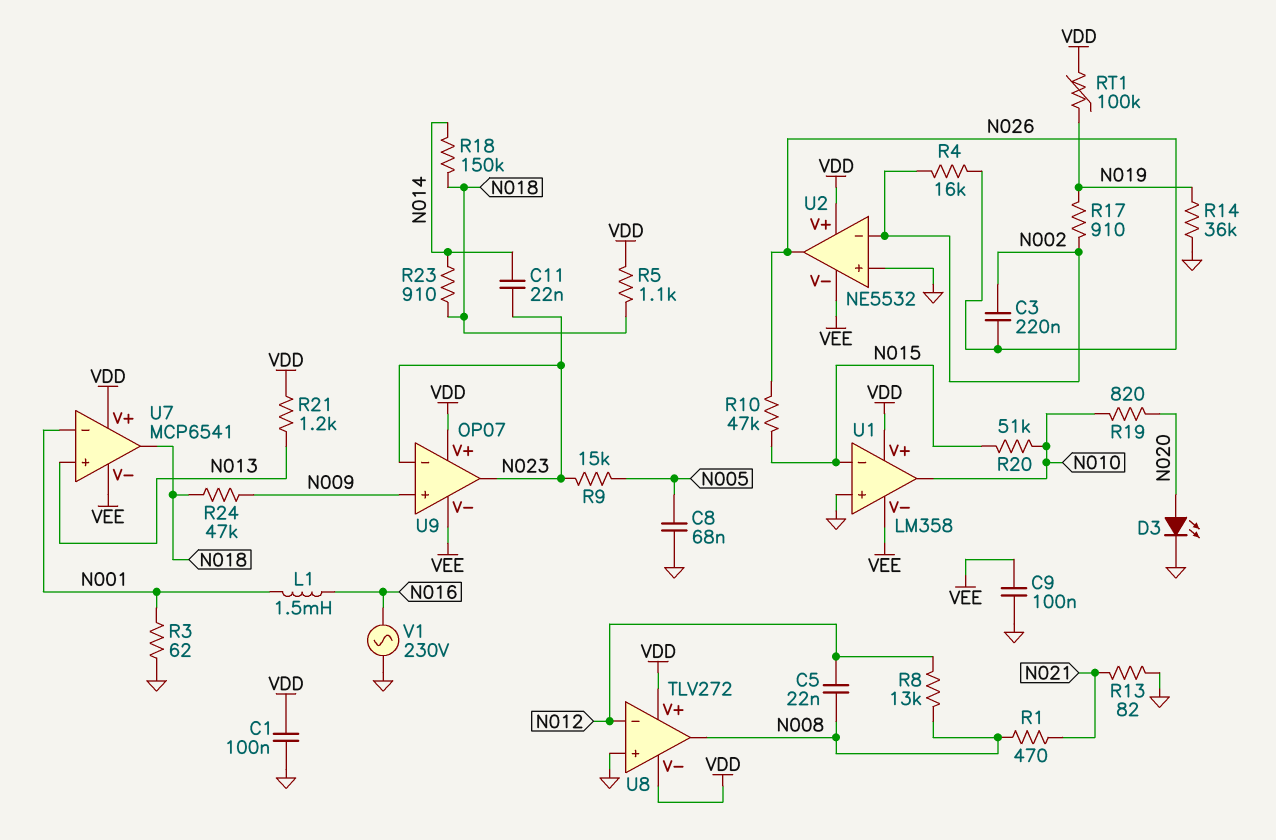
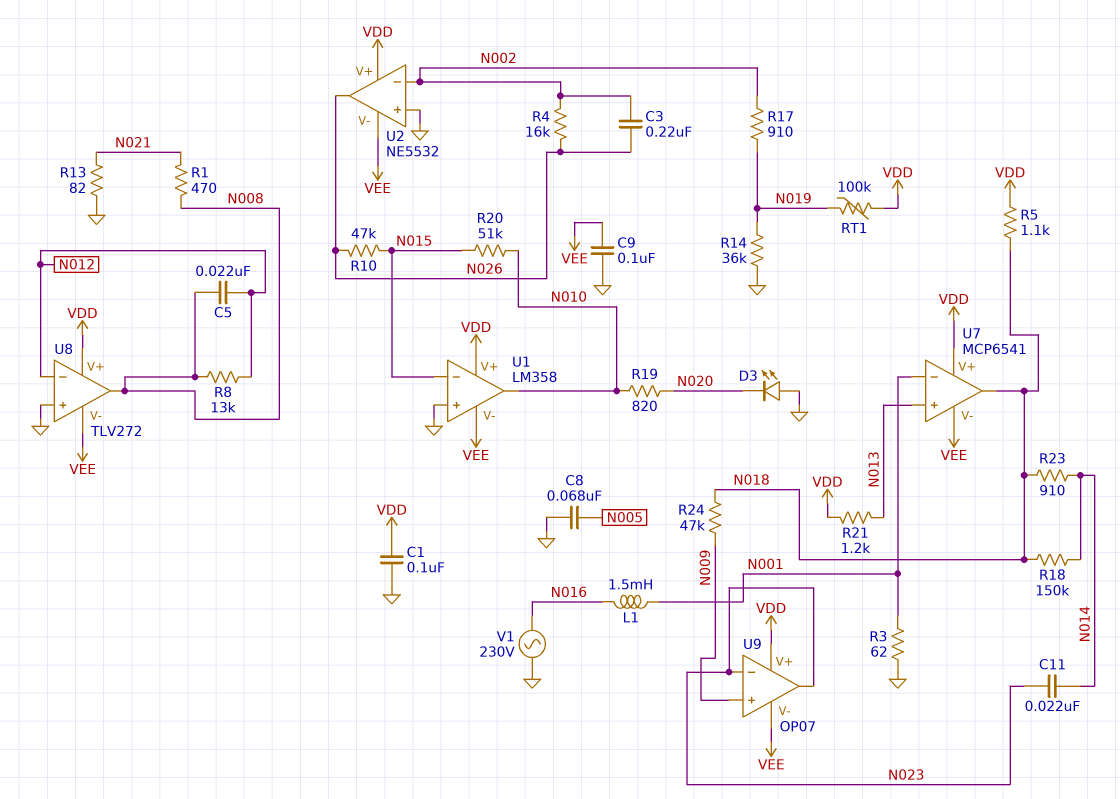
D3: LED (A N020, K GND) -> LED (A GND, K N020)
R9: 15k (N005, N023) -> none
U8 pin V-: VDD -> VEE

